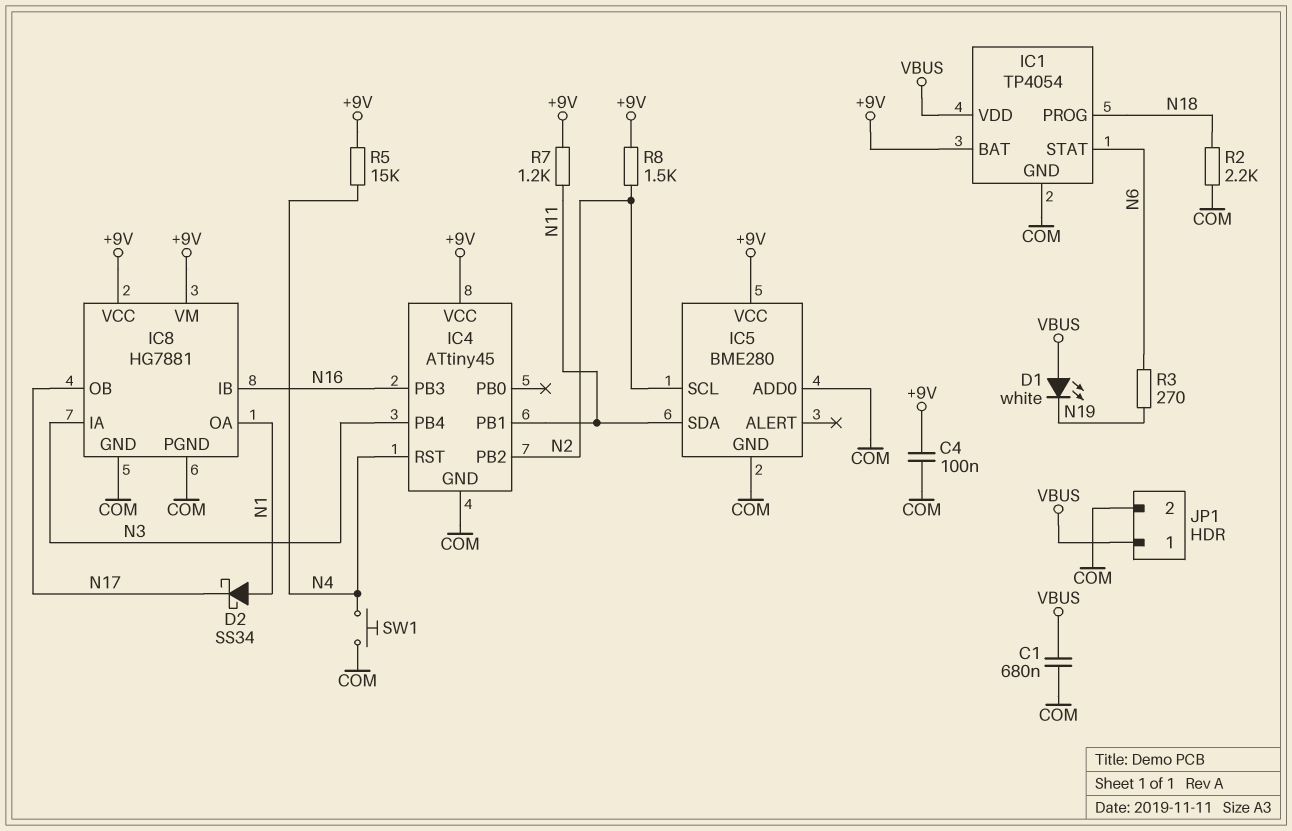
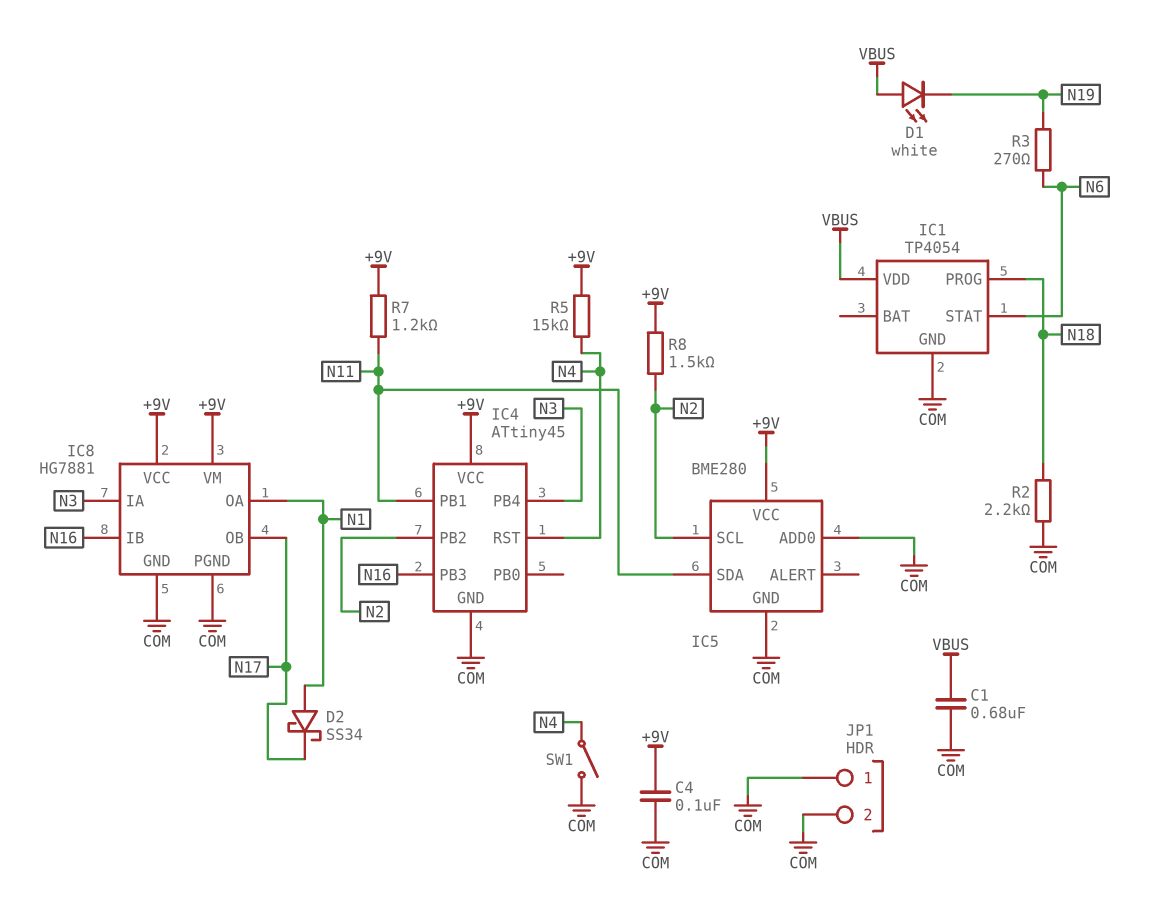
IC1 pin BAT: +9V -> none
JP1 pin 1: VBUS -> COM
SW1: button (COM, N4) -> switch (COM, N4)

